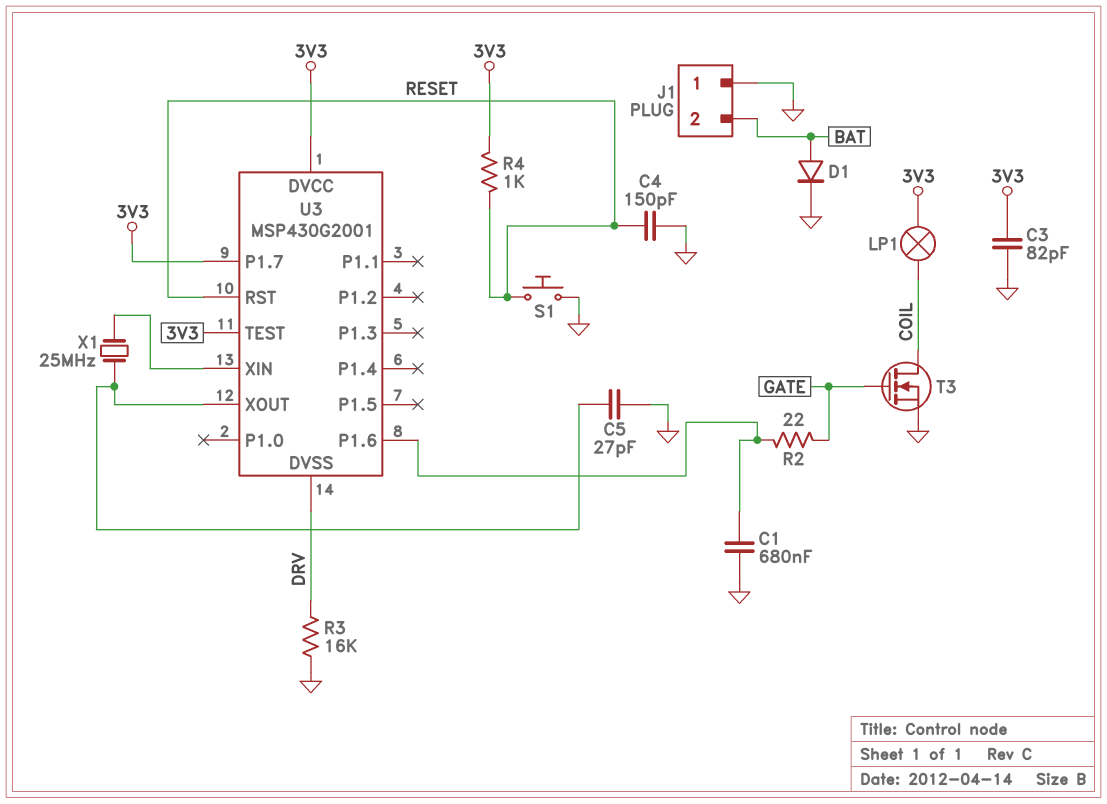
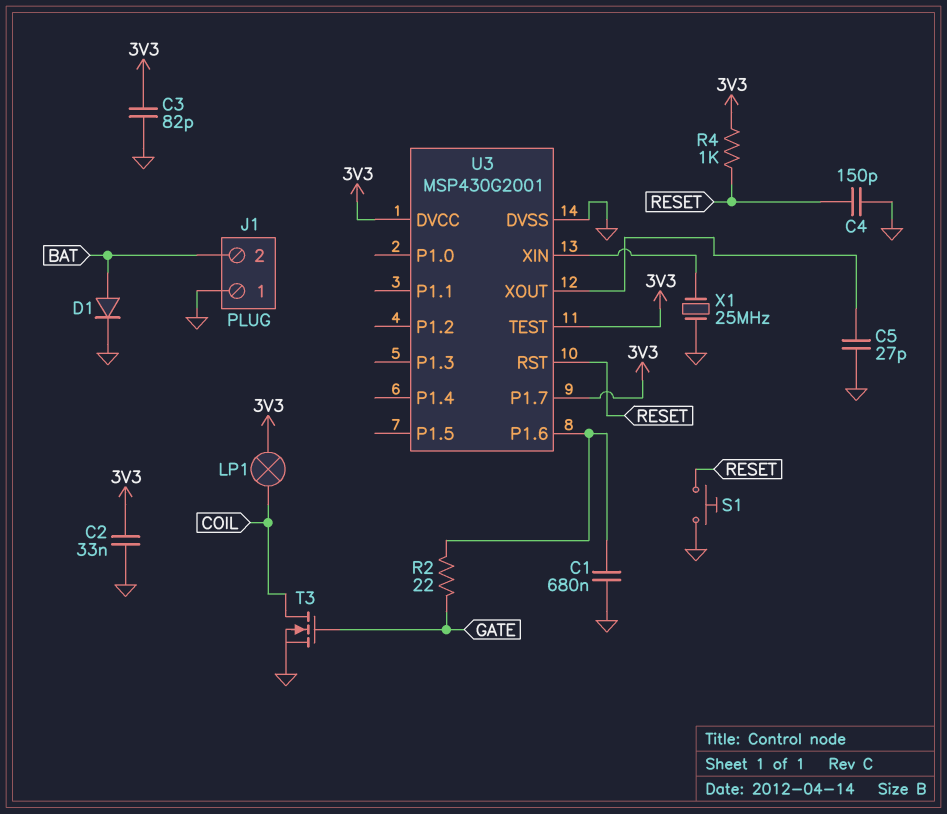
C2: none -> 33nF (3V3, GND)
R3: 16k (DRV, GND) -> none
U3 pin DVSS: DRV -> GND
X1: 25MHz (U3/XIN, U3/XOUT) -> 25MHz (GND, U3/XIN)

